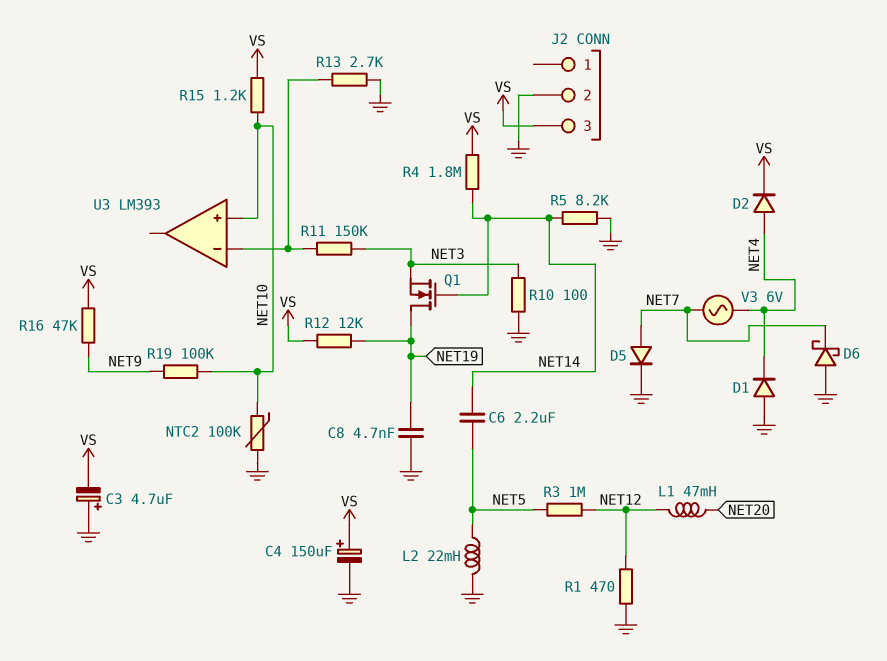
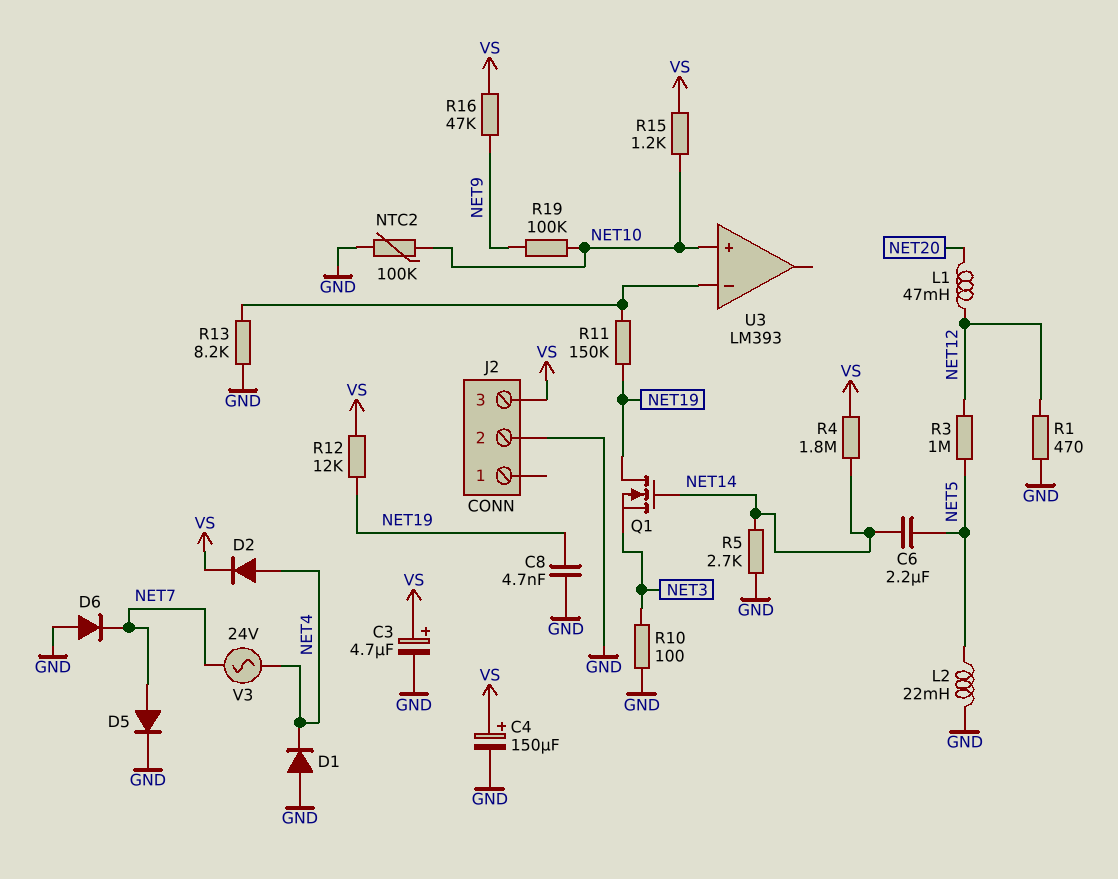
C3: 4.7uF (plus GND, minus VS) -> 4.7uF (plus VS, minus GND)
D6: schottky (A GND, K NET7) -> diode (A GND, K NET7)
R5: 8.2k (GND, NET14) -> 2.7k (GND, NET14)
R11: 150k (NET3, U3/in-) -> 150k (NET19, U3/in-)
R13: 2.7k (GND, U3/in-) -> 8.2k (GND, U3/in-)
V3: AC 6V (NET4, NET7) -> AC 24V (NET4, NET7)

